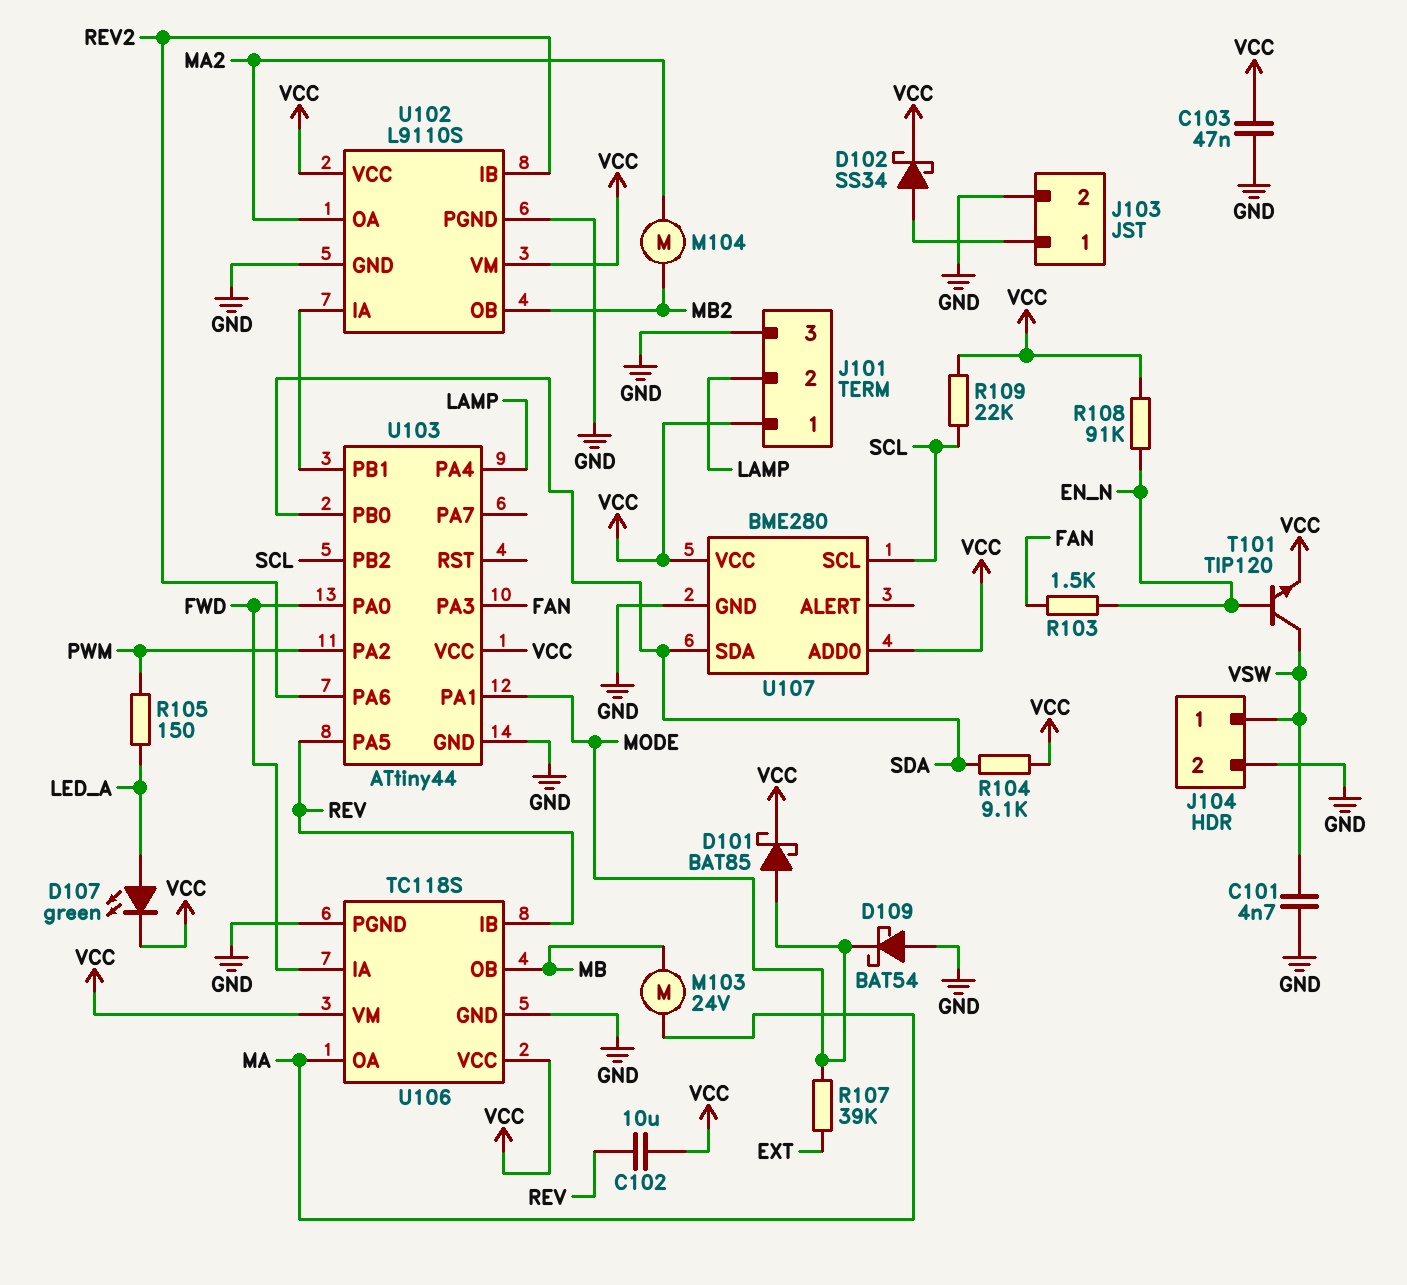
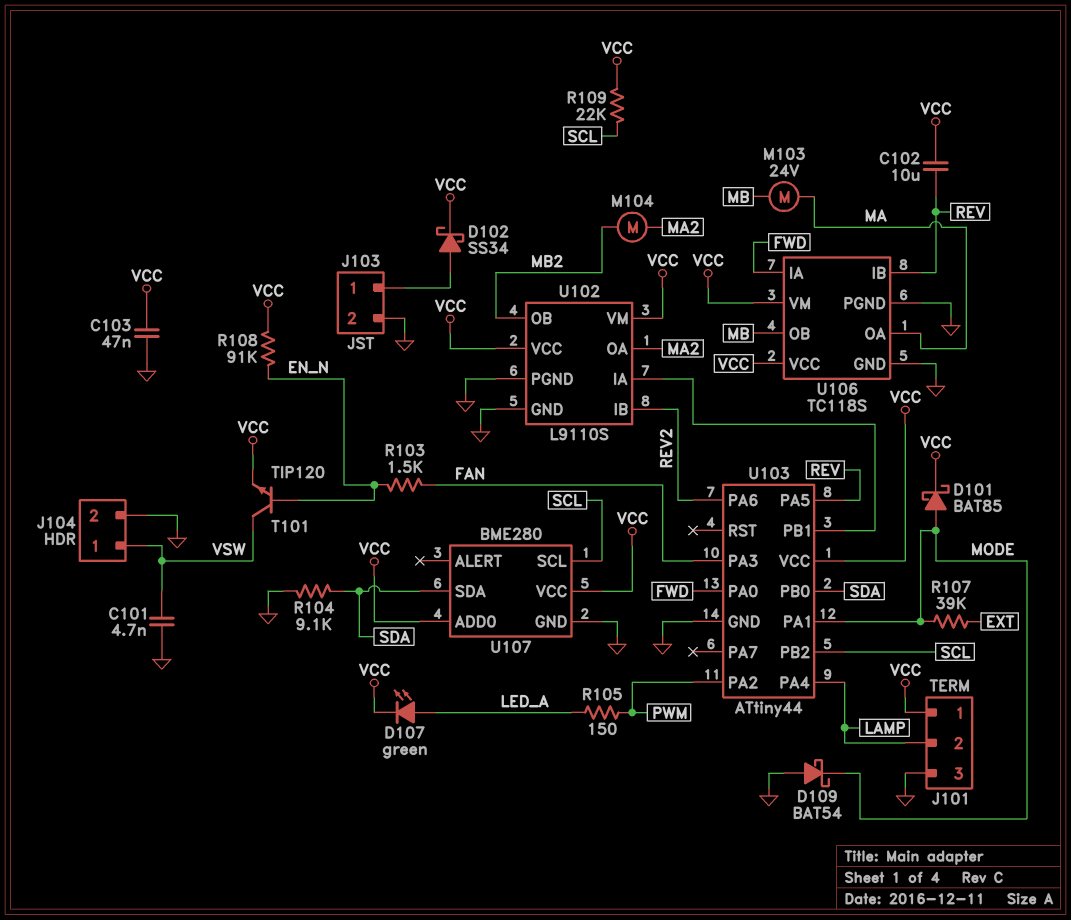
R104: 9.1k (SDA, VCC) -> 9.1k (GND, SDA)

